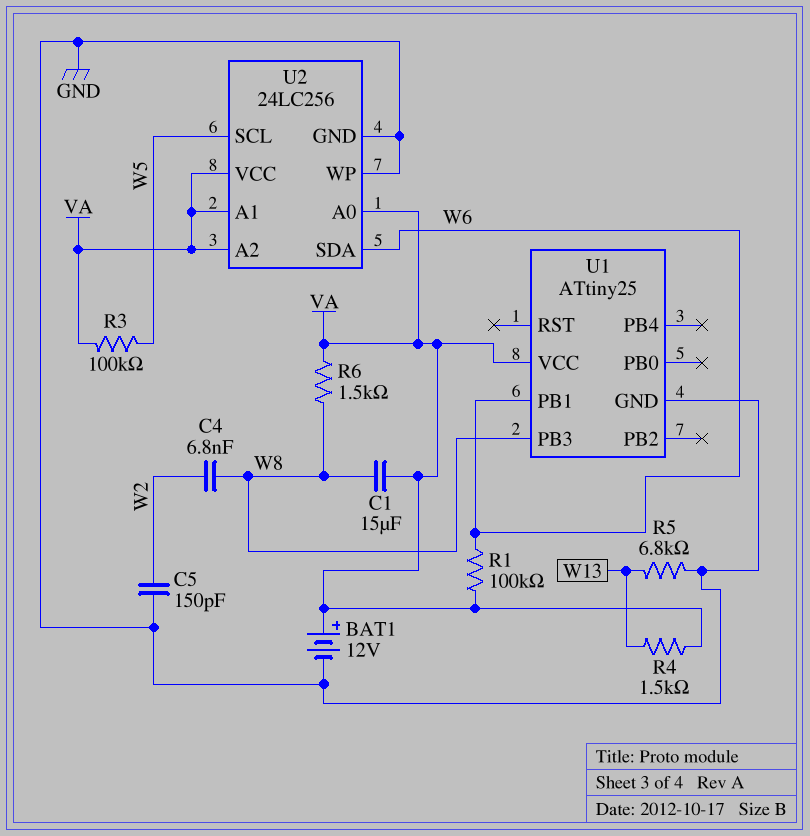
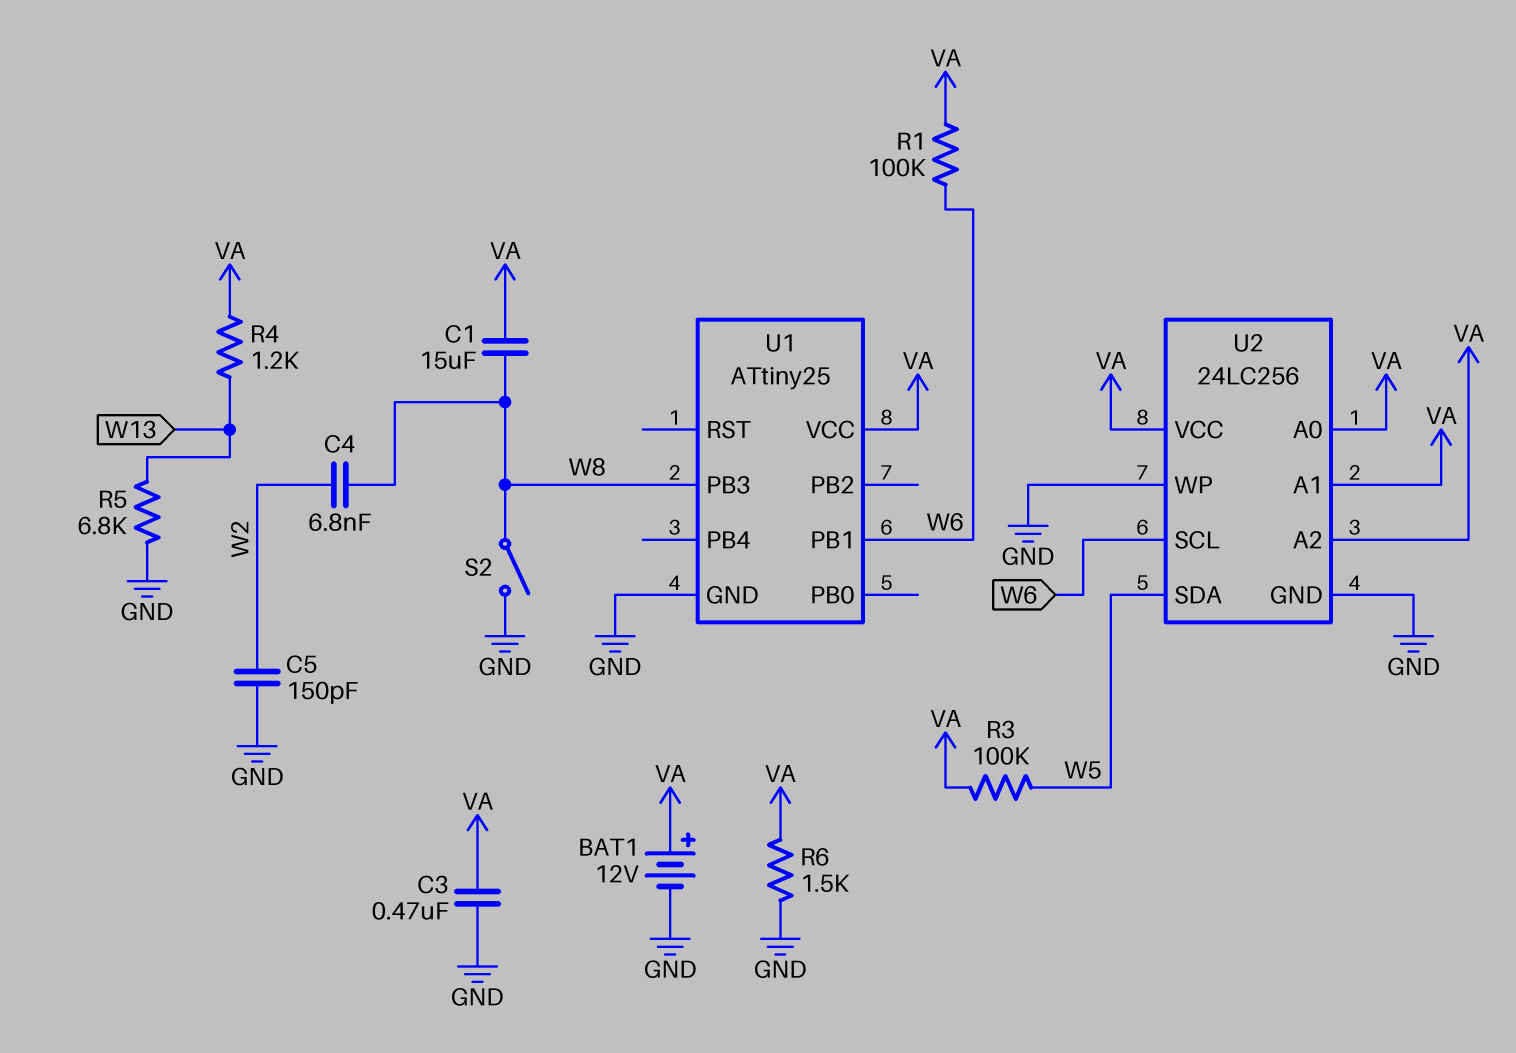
C3: none -> 470nF (GND, VA)
R4: 1.5k (VA, W13) -> 1.2k (VA, W13)
R6: 1.5k (VA, W8) -> 1.5k (GND, VA)
S2: none -> switch (GND, W8)
U2 pin SCL: W5 -> W6
U2 pin SDA: W6 -> W5

